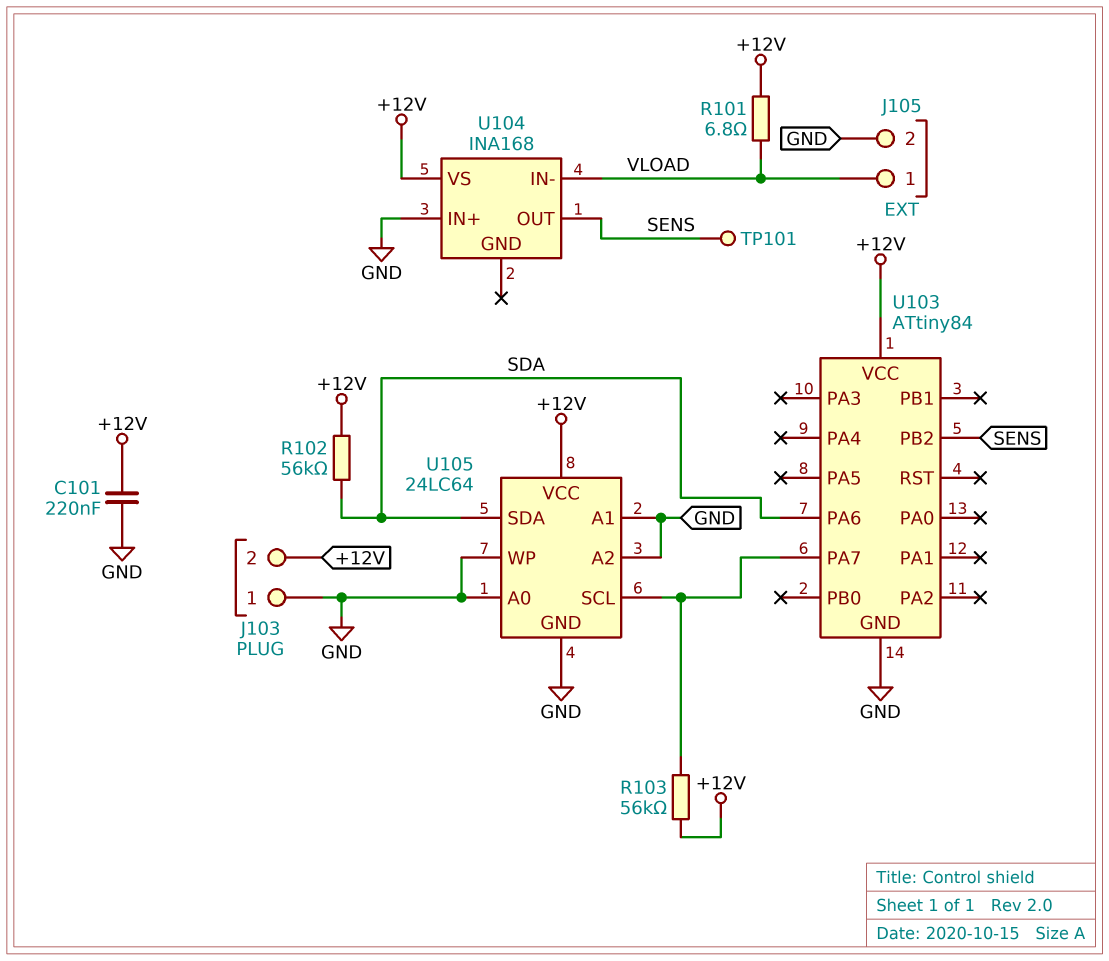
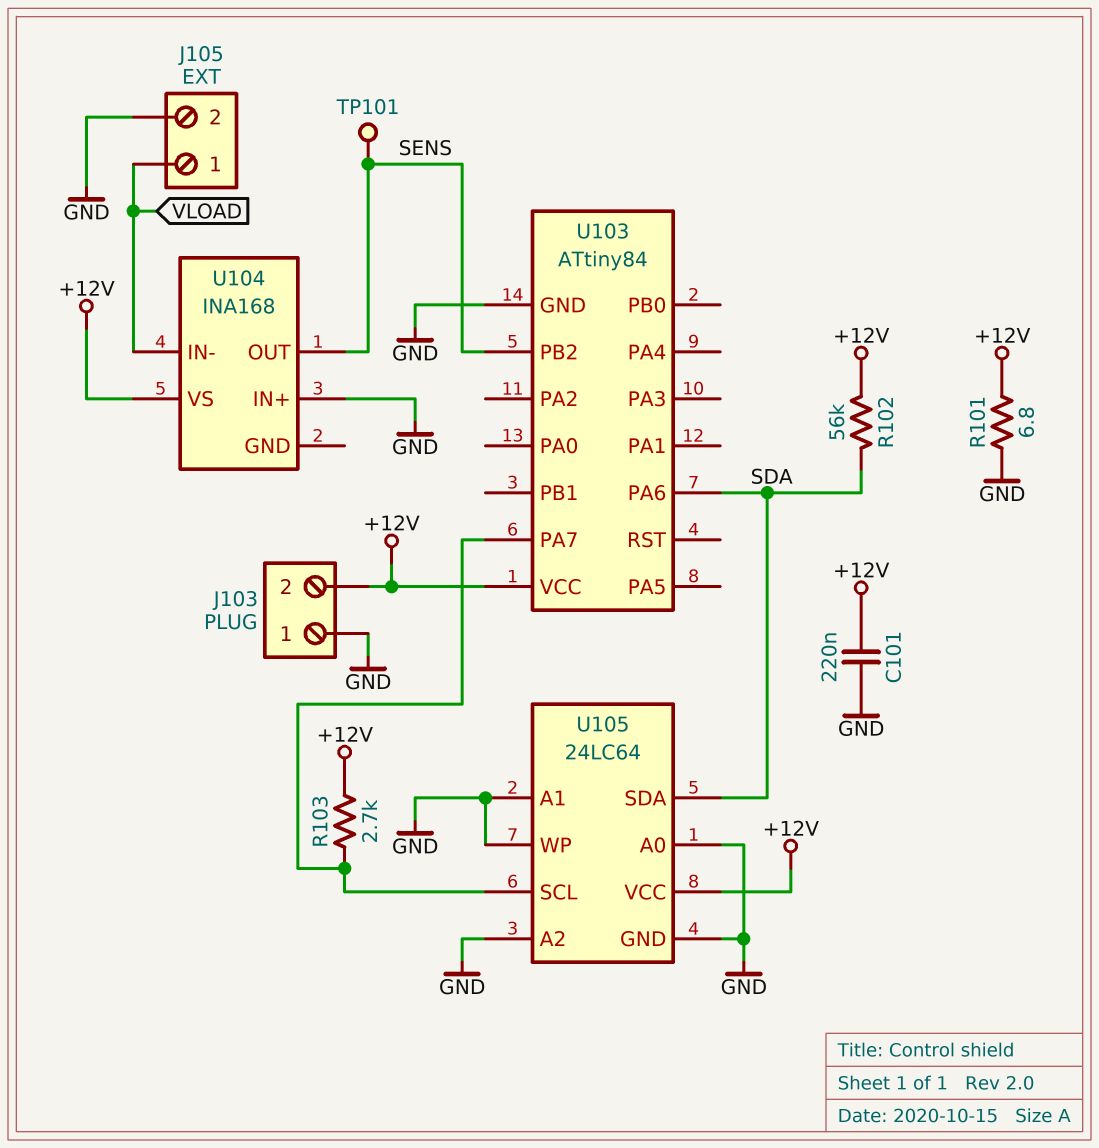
R101: 6.8 (+12V, VLOAD) -> 6.8 (+12V, GND)
R103: 56k (+12V, U103/PA7) -> 2.7k (+12V, U103/PA7)

